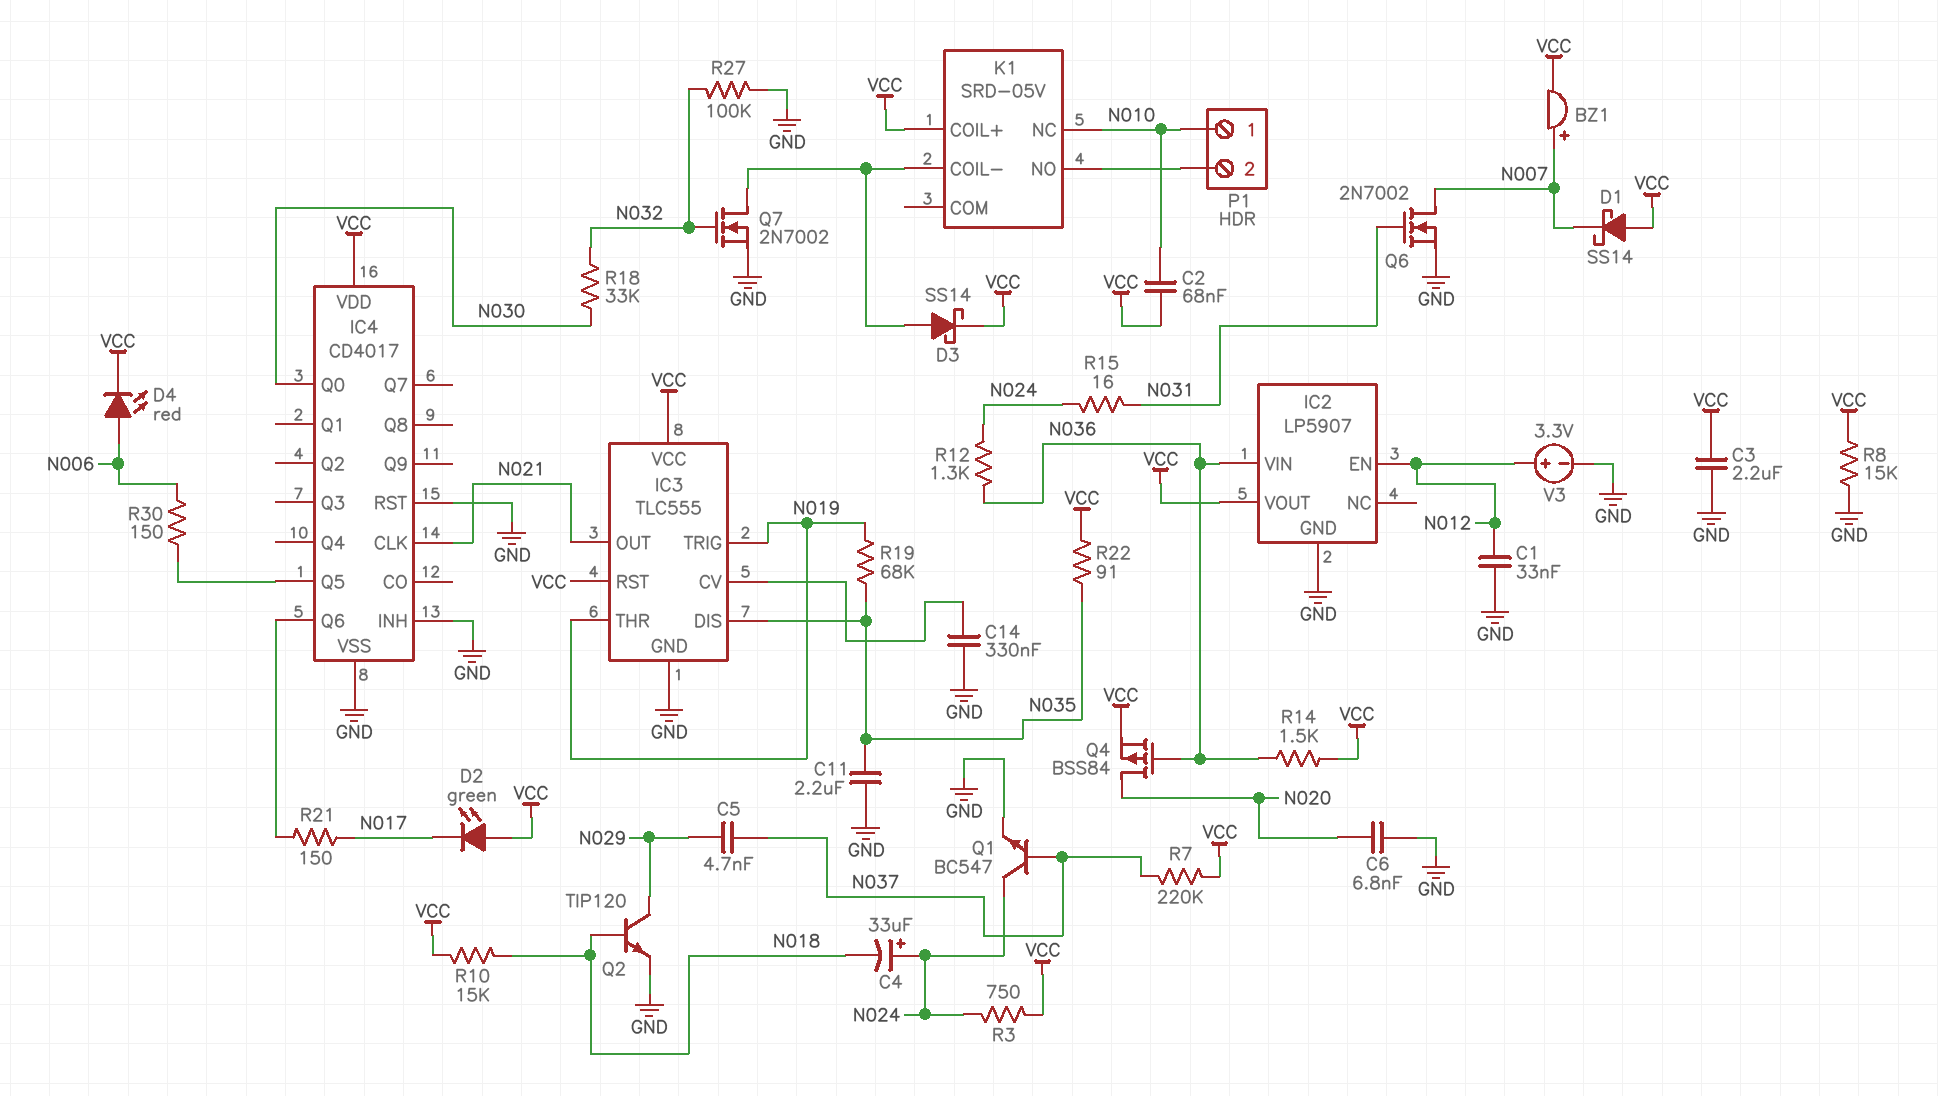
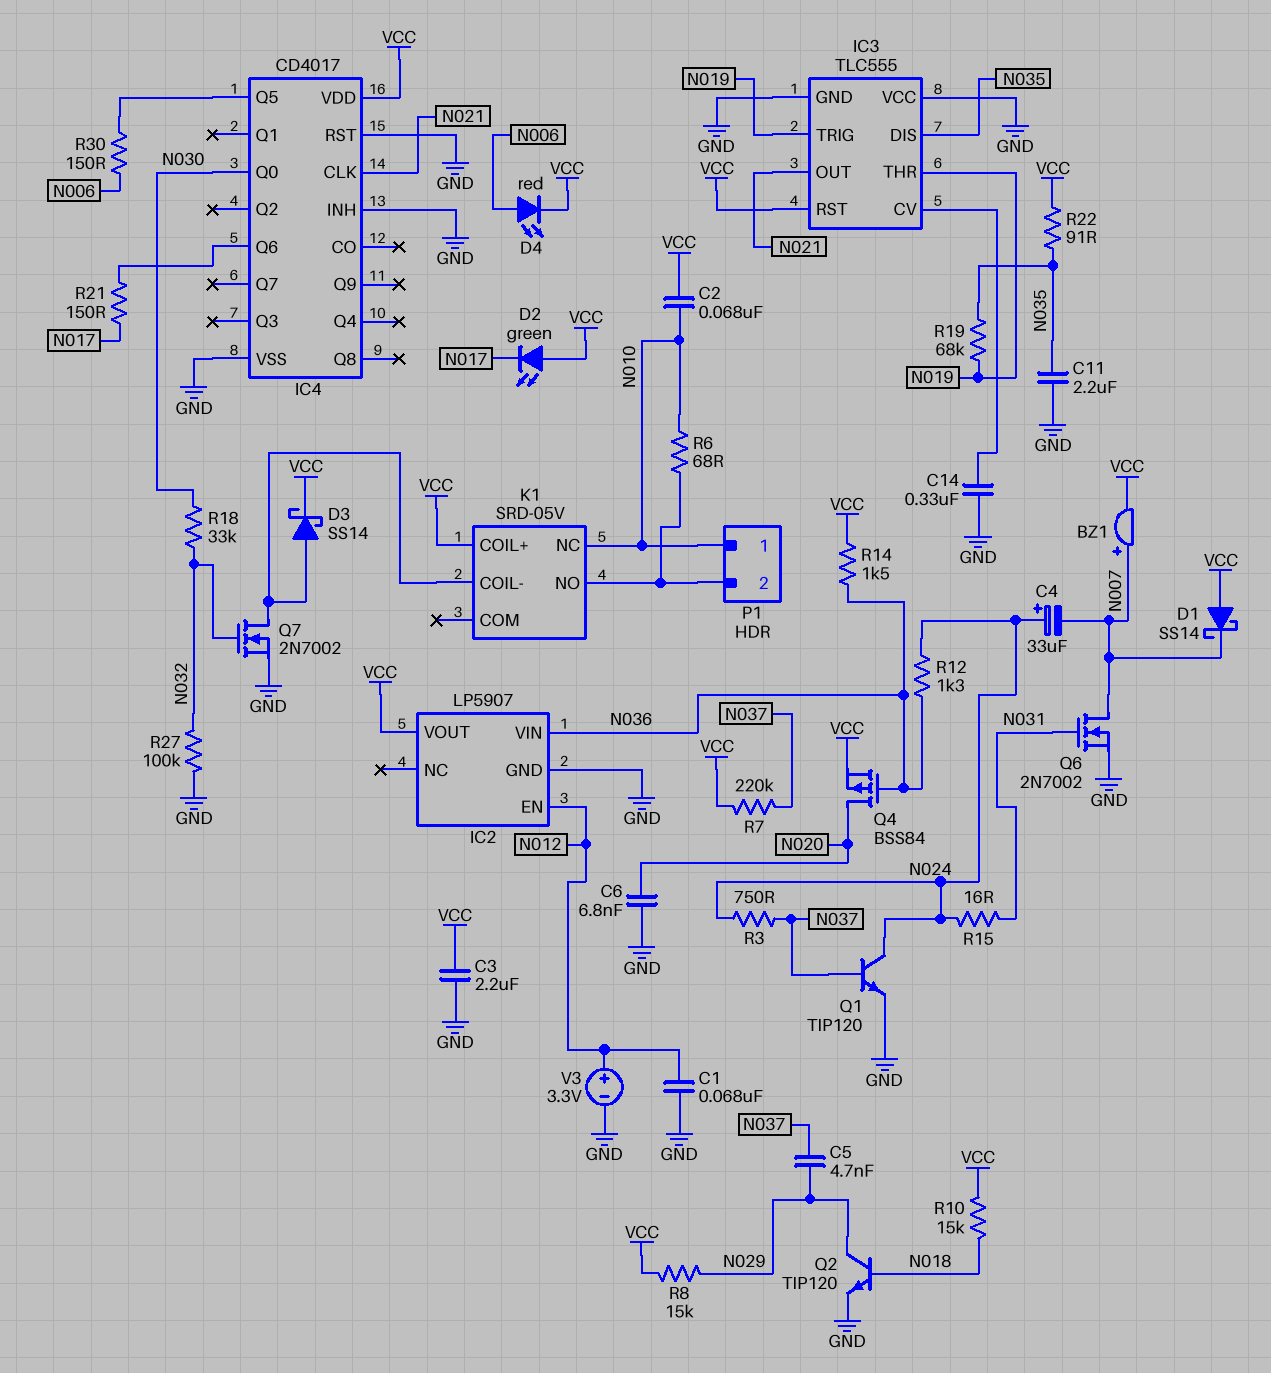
C1: 33nF (GND, N012) -> 68nF (GND, N012)
C4: 33uF (plus N024, minus N018) -> 33uF (plus N024, minus N007)
IC3 pin VCC: VCC -> GND
Q1: NPN BC547 (B N037, C N024, E GND) -> NPN TIP120 (B N037, C N024, E GND)
R3: 750 (N024, VCC) -> 750 (N024, N037)
R6: none -> 68 (K1/NO, N010)
R8: 15k (GND, VCC) -> 15k (N029, VCC)

